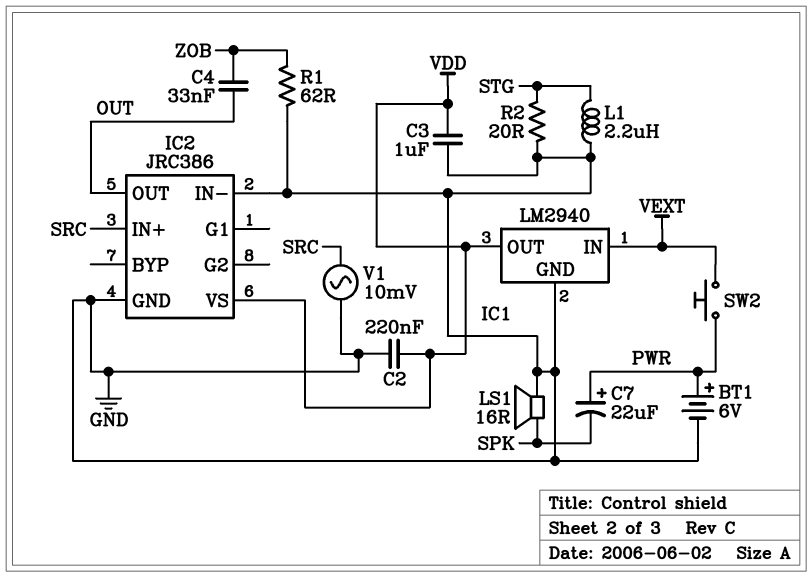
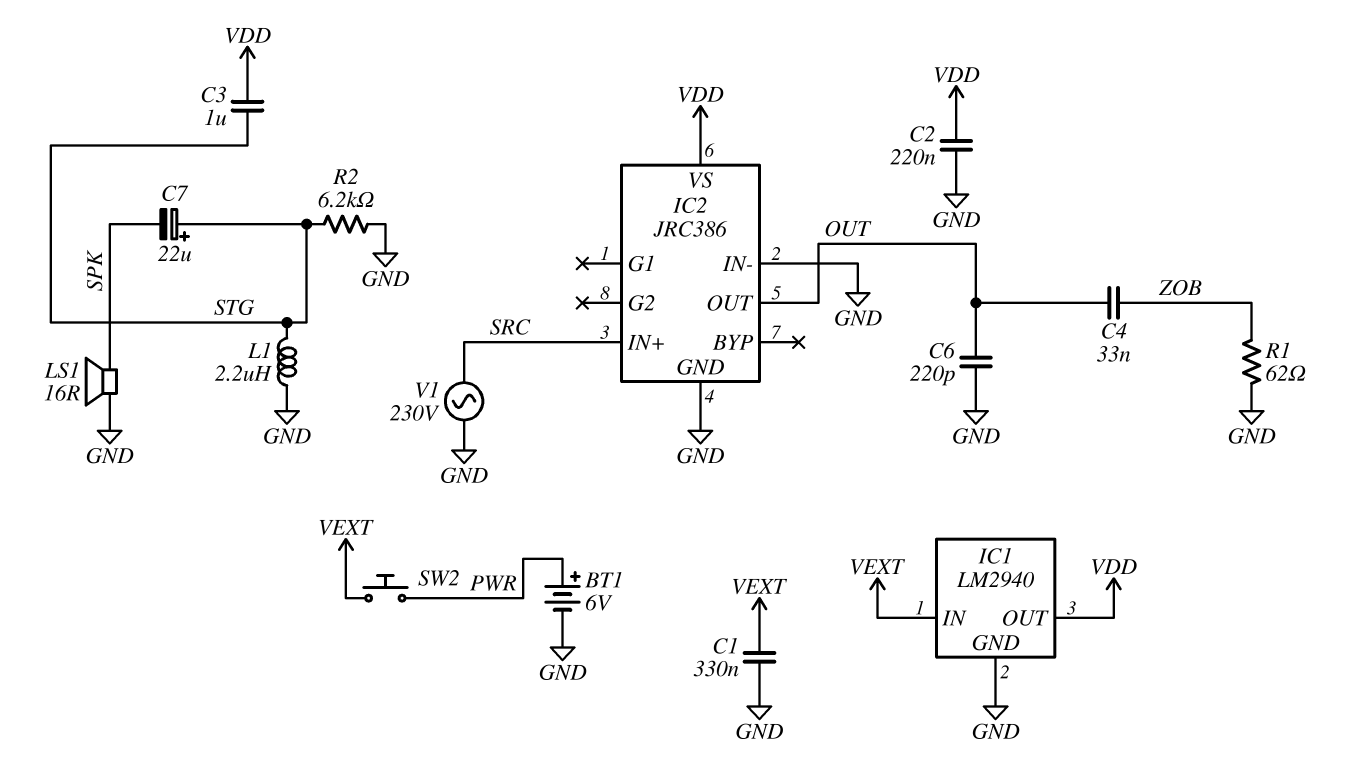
C1: none -> 330nF (GND, VEXT)
C3: 1uF (GND, VDD) -> 1uF (STG, VDD)
C6: none -> 220pF (GND, OUT)
C7: 22uF (plus PWR, minus SPK) -> 22uF (plus STG, minus SPK)
R2: 20 (GND, STG) -> 6.2k (GND, STG)
V1: AC 10mV (GND, SRC) -> AC 230V (GND, SRC)

